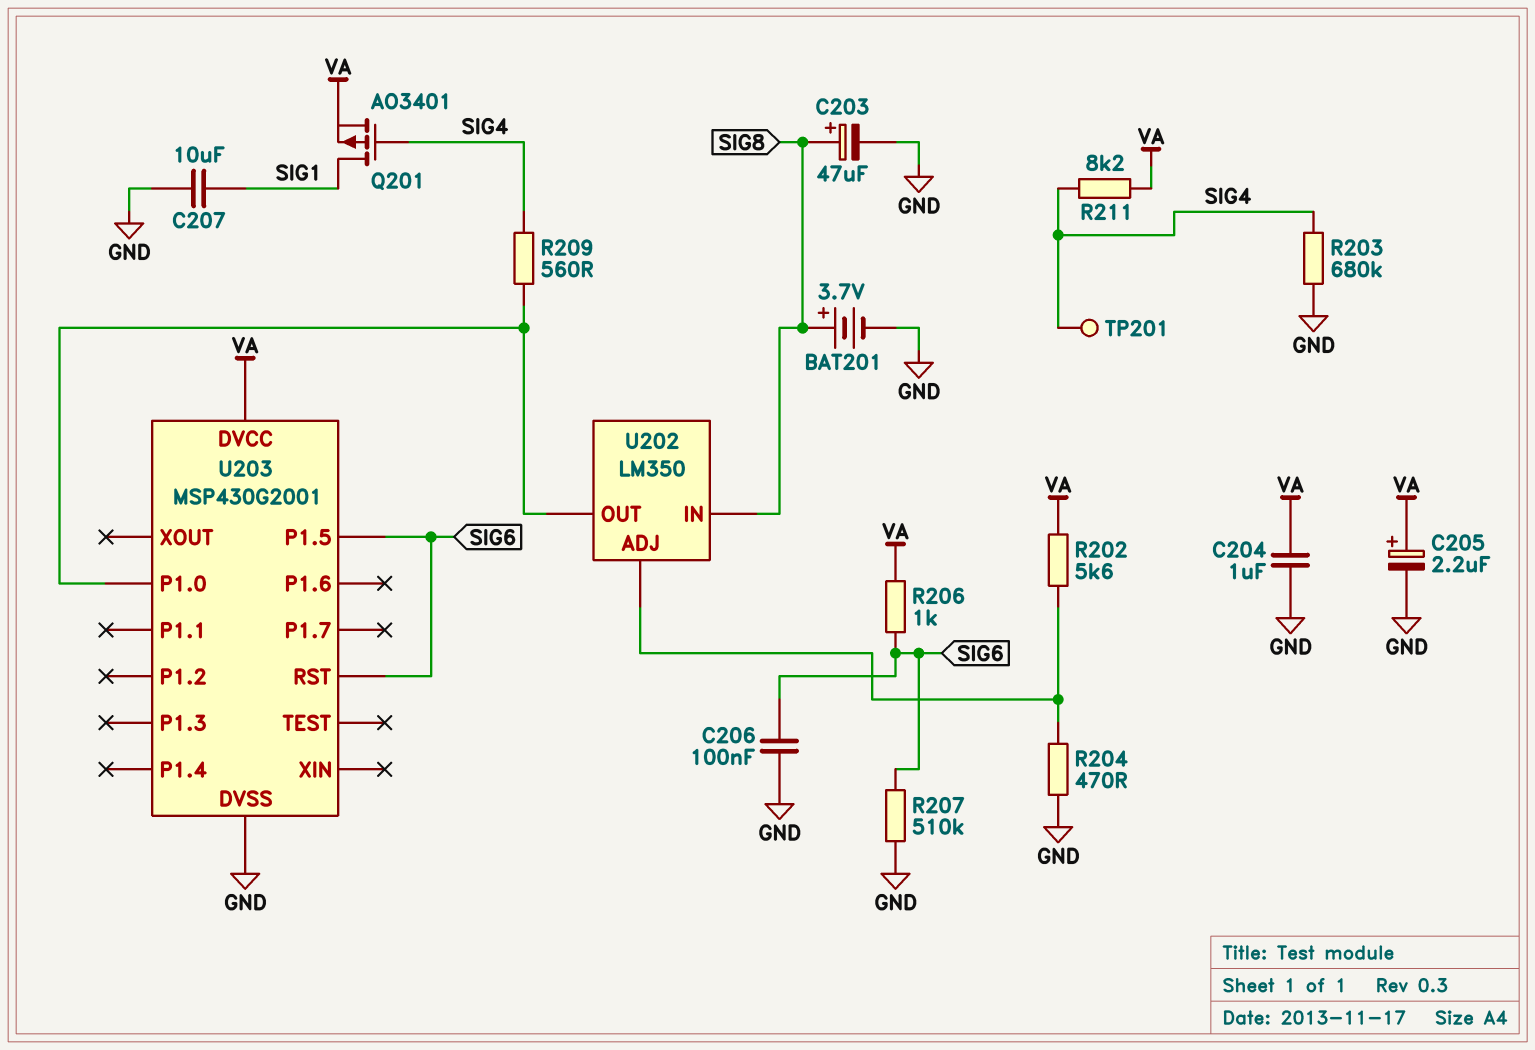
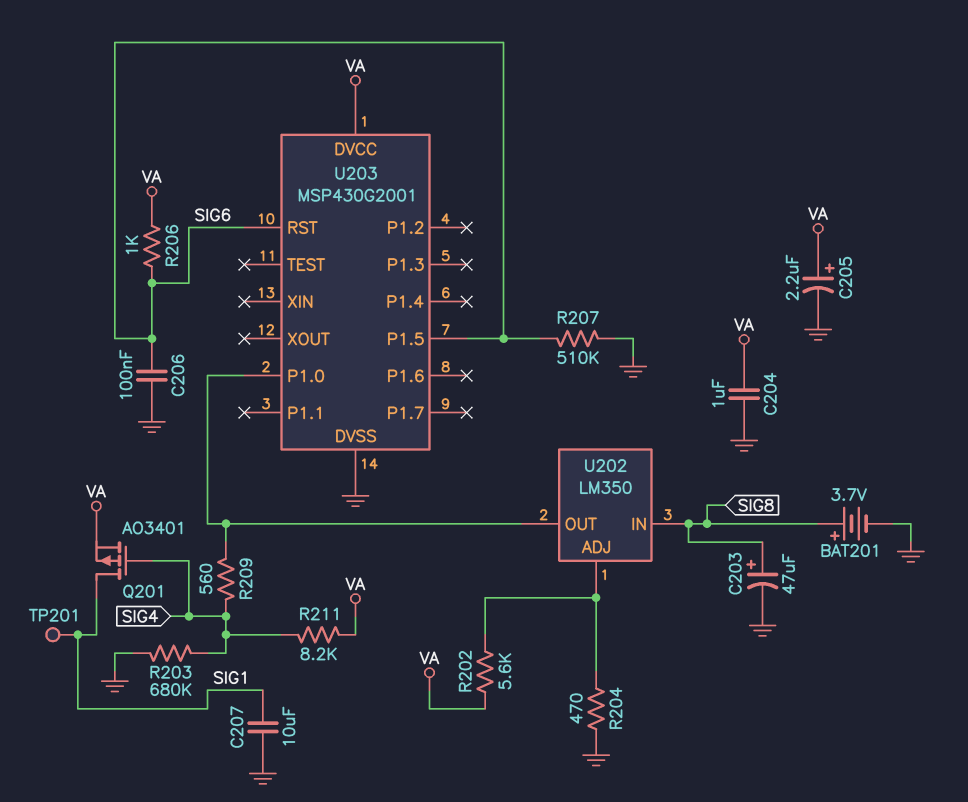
TP201: test point (SIG4) -> test point (SIG1)

